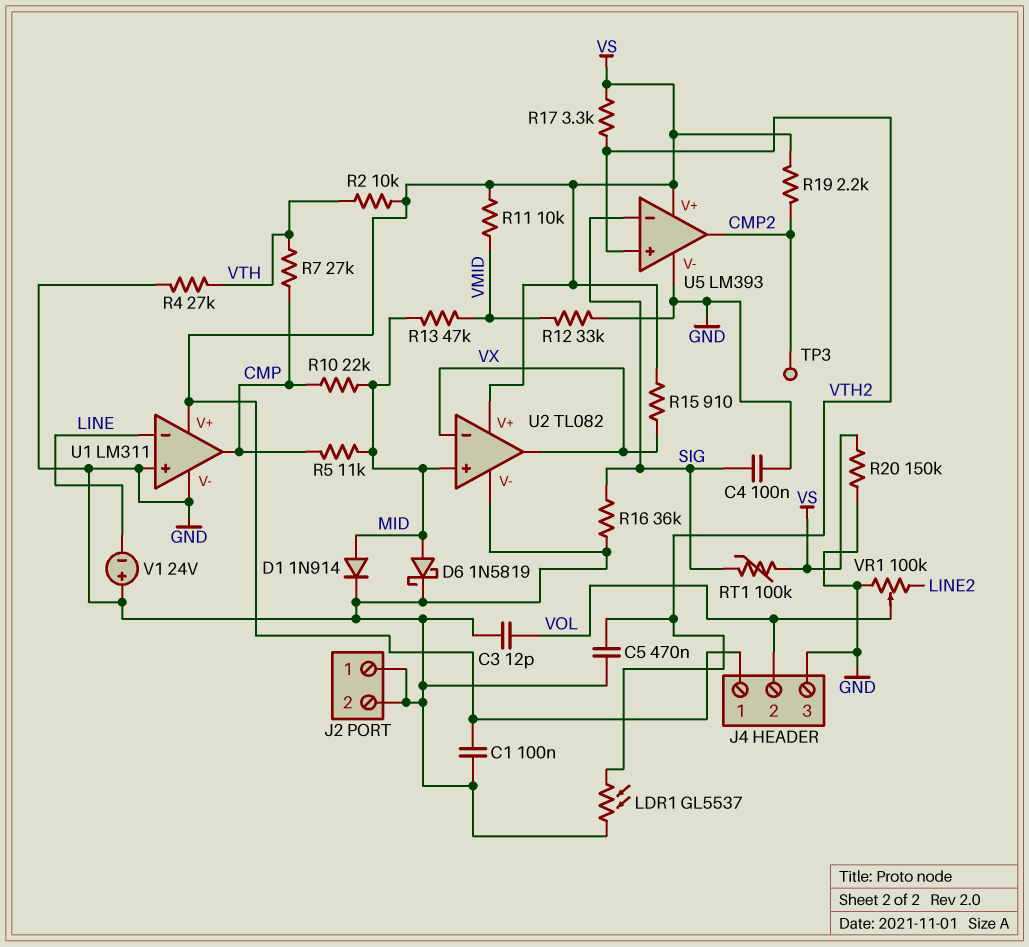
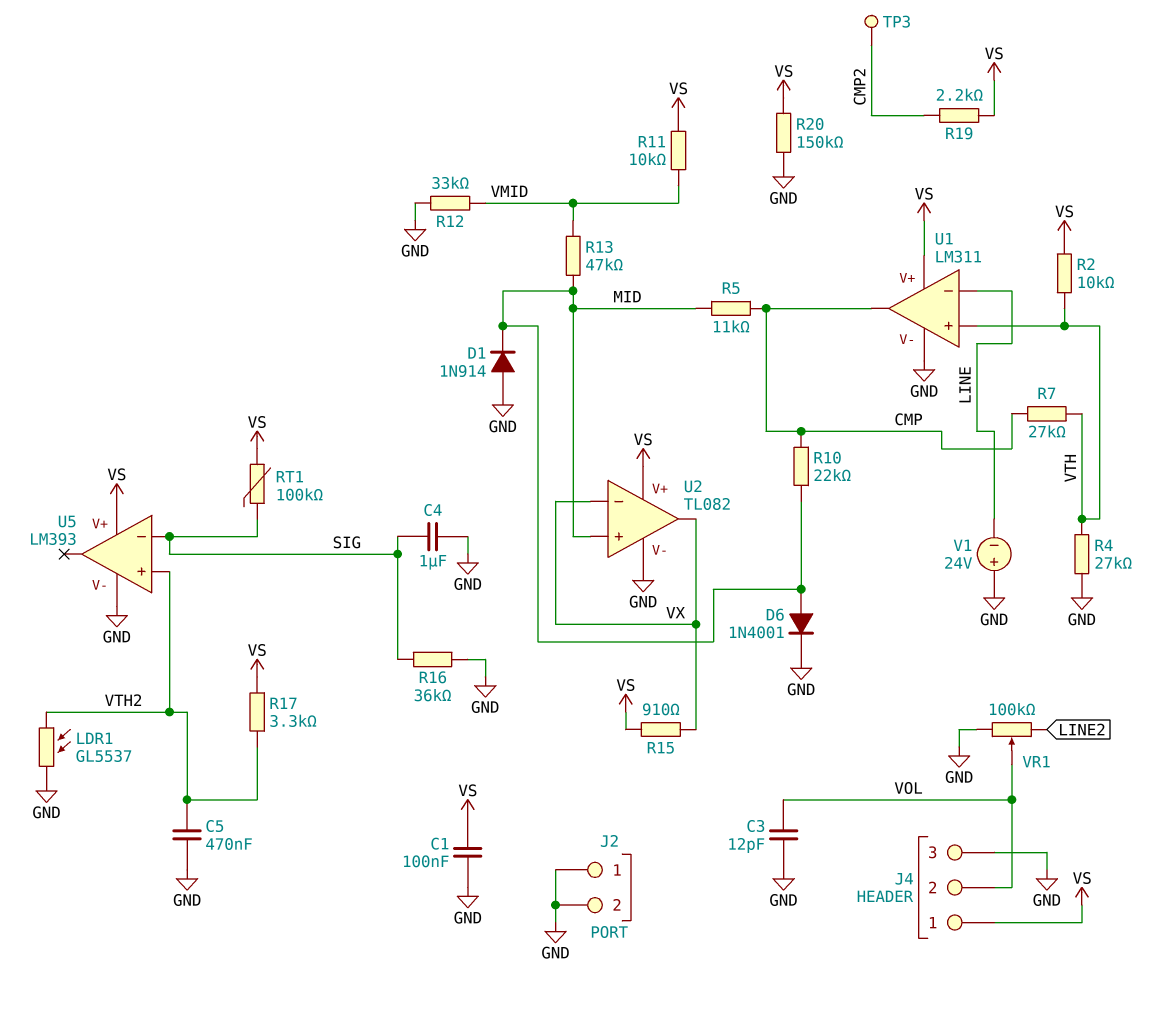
C4: 100nF (GND, SIG) -> 1uF (GND, SIG)
D1: diode 1N914 (A MID, K GND) -> diode 1N914 (A GND, K MID)
D6: schottky 1N5819 (A MID, K GND) -> diode 1N4001 (A MID, K GND)
U1 pin in+: GND -> VTH
U5 pin out: CMP2 -> none

